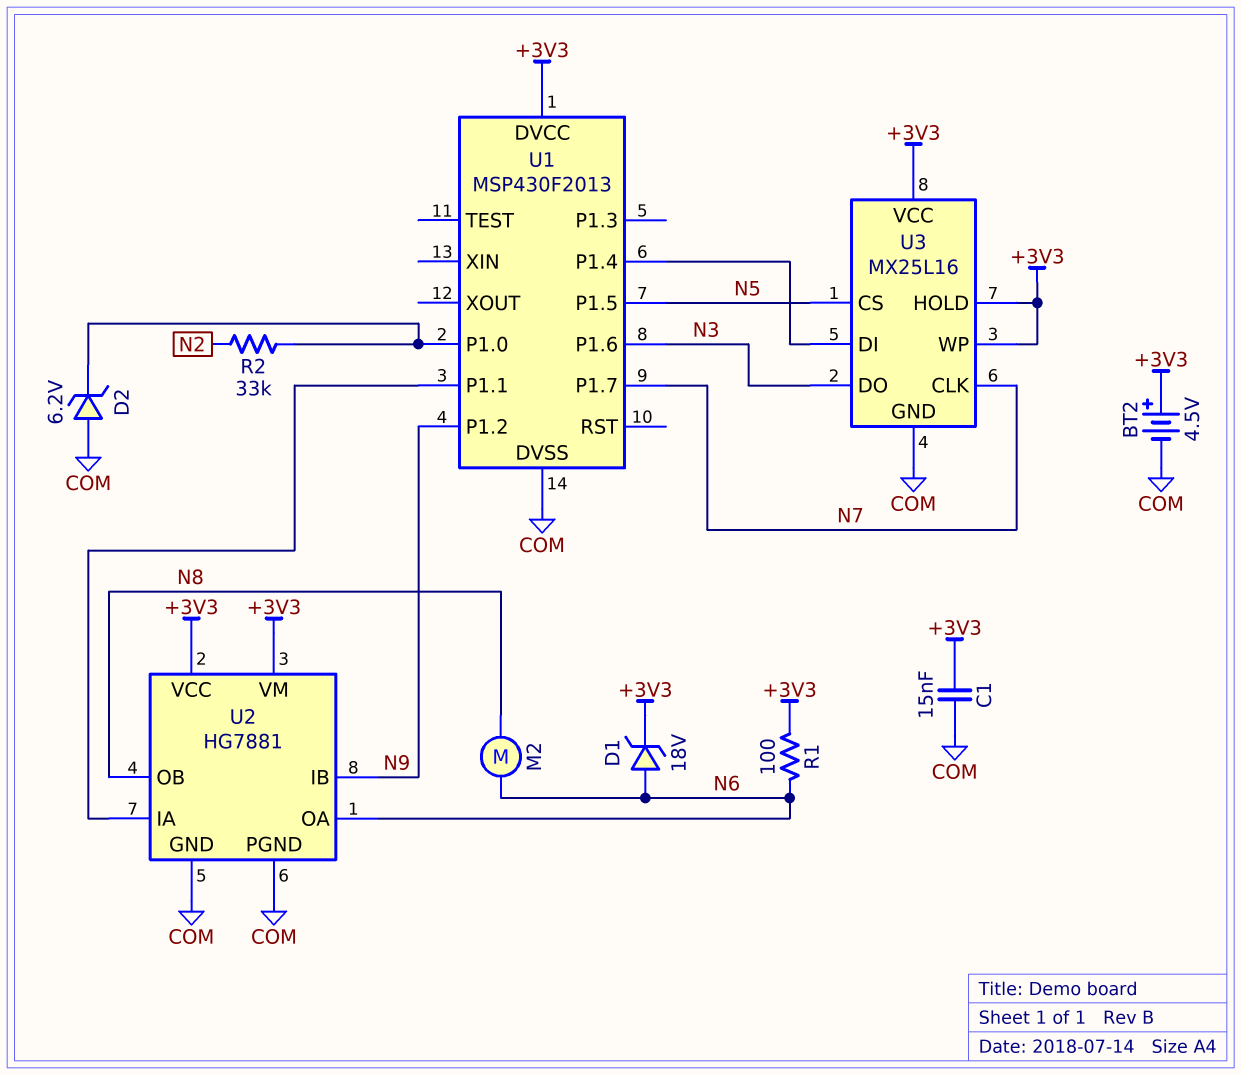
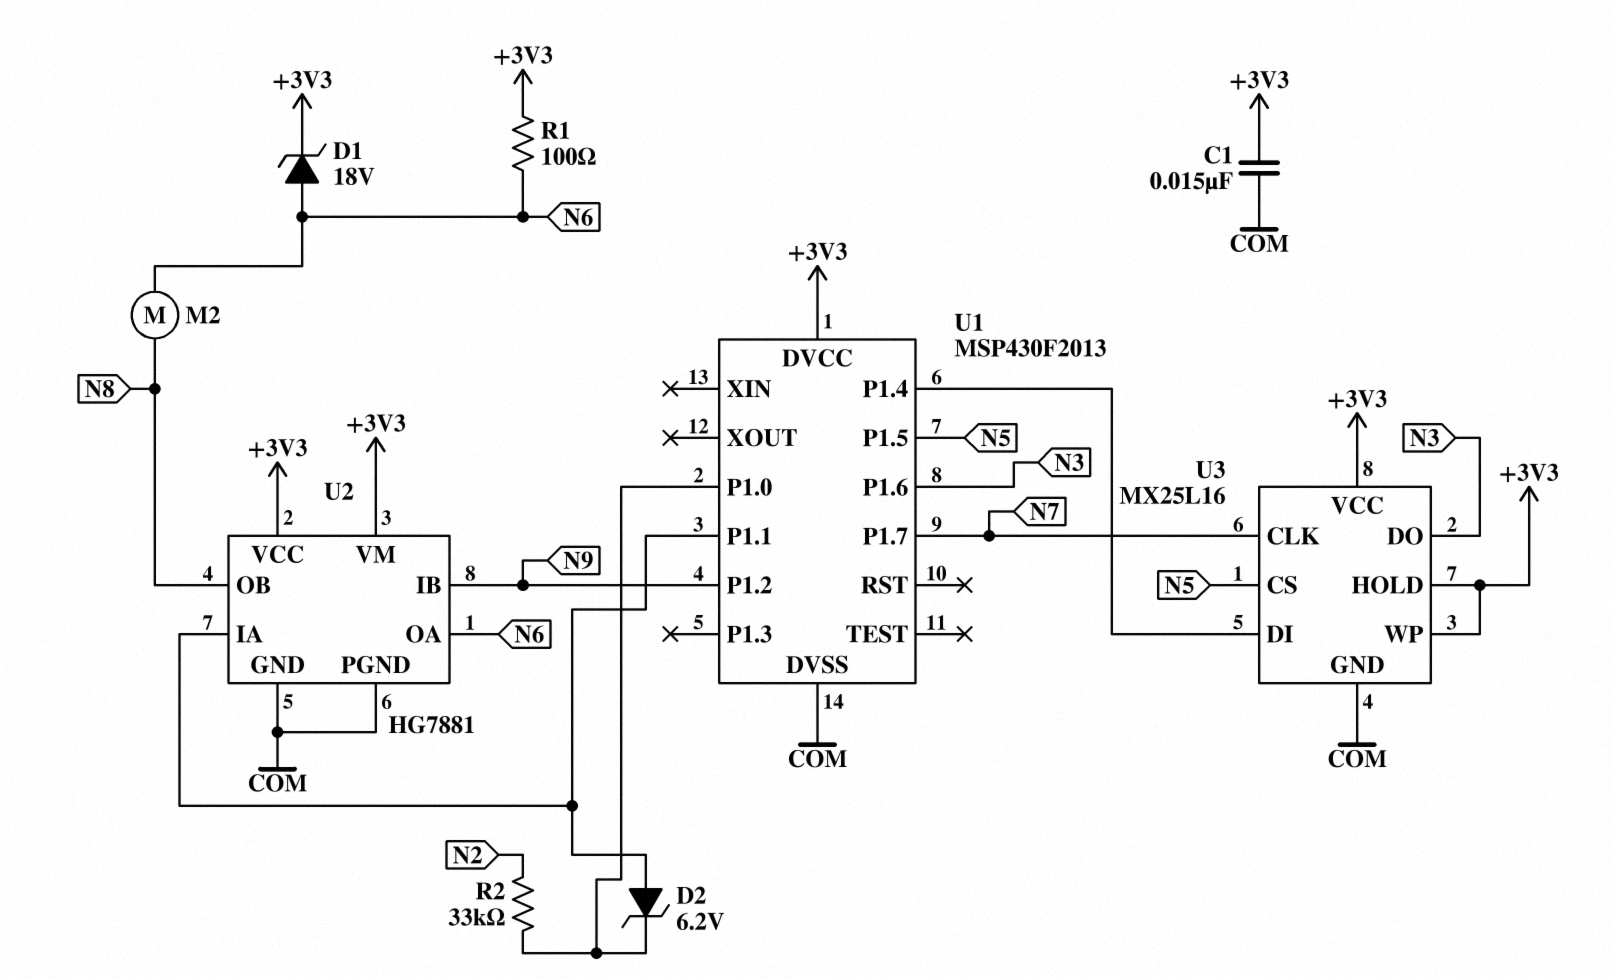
BT2: 4.5V (plus +3V3, minus COM) -> none
D2: zener 6.2V (A COM, K U1/P1.0) -> zener 6.2V (A U1/P1.1, K U1/P1.0)

